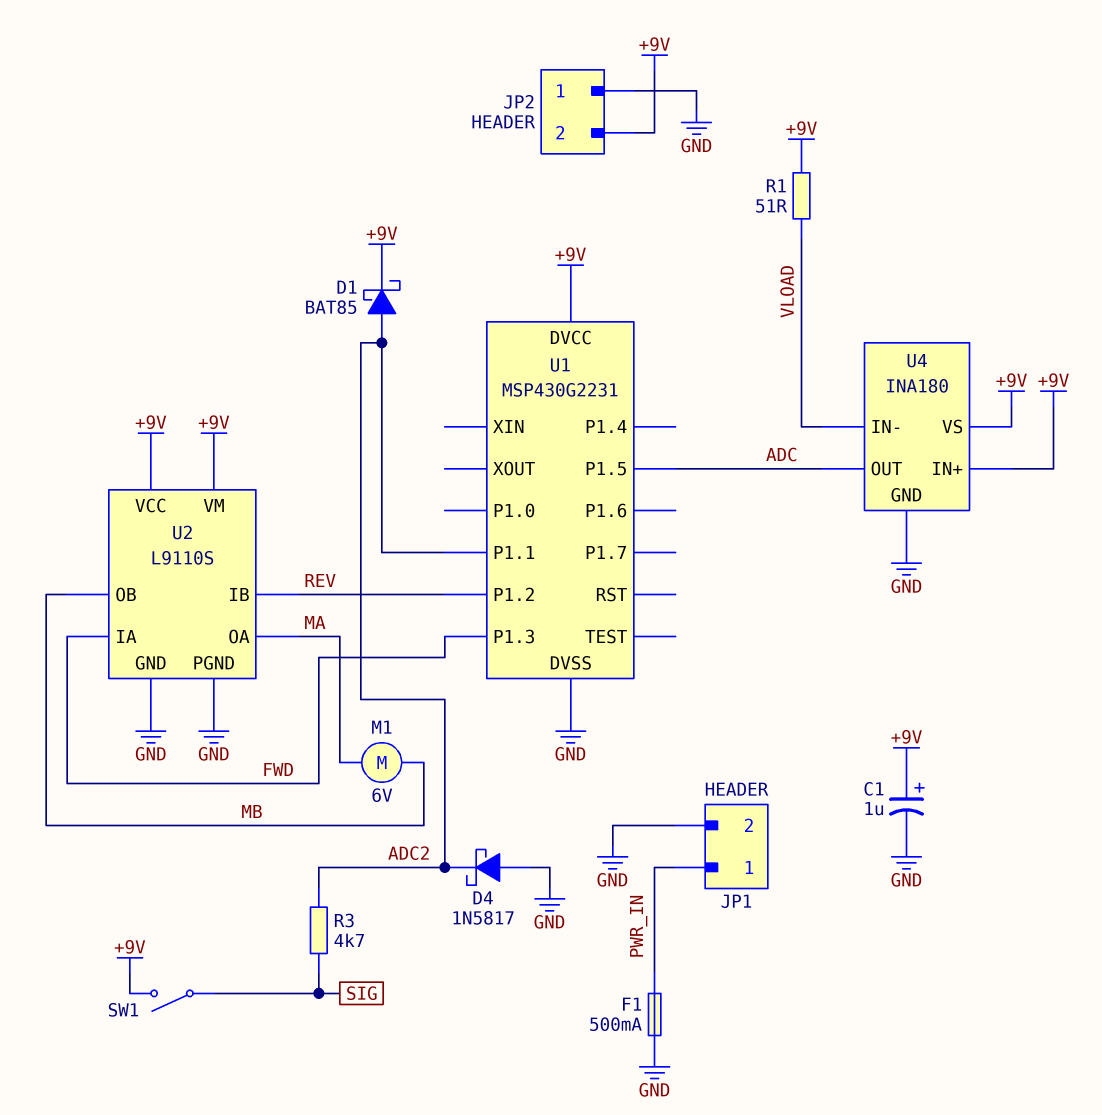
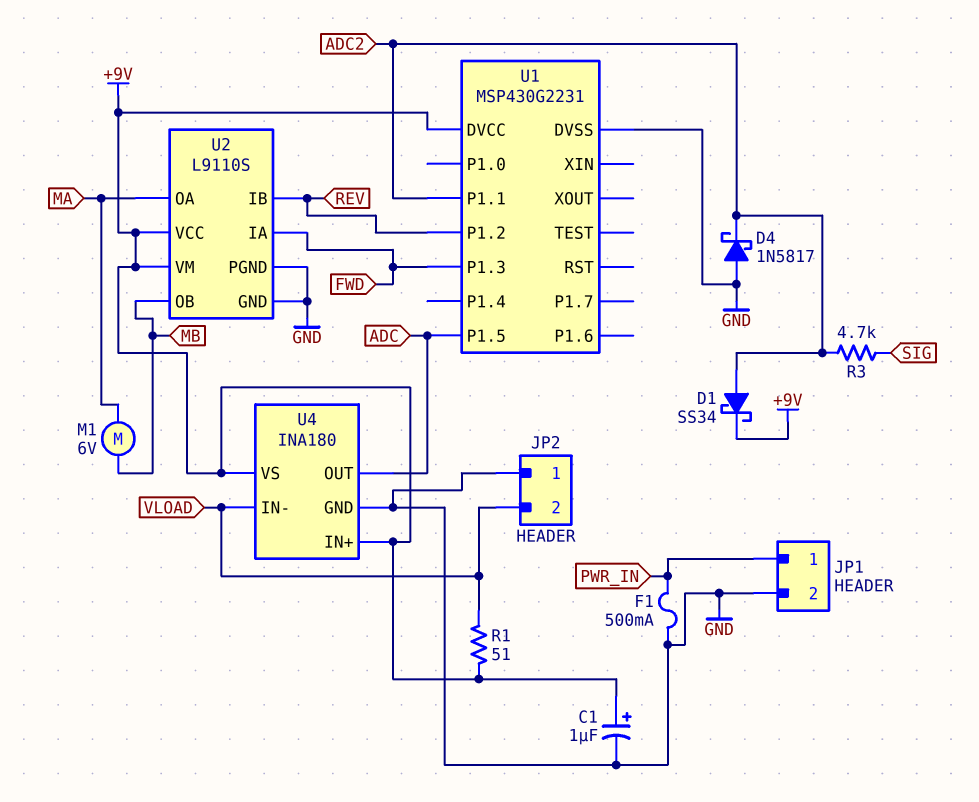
D1: schottky BAT85 (A ADC2, K +9V) -> schottky SS34 (A ADC2, K +9V)
JP2 pin 2: +9V -> VLOAD
SW1: switch (+9V, SIG) -> none

